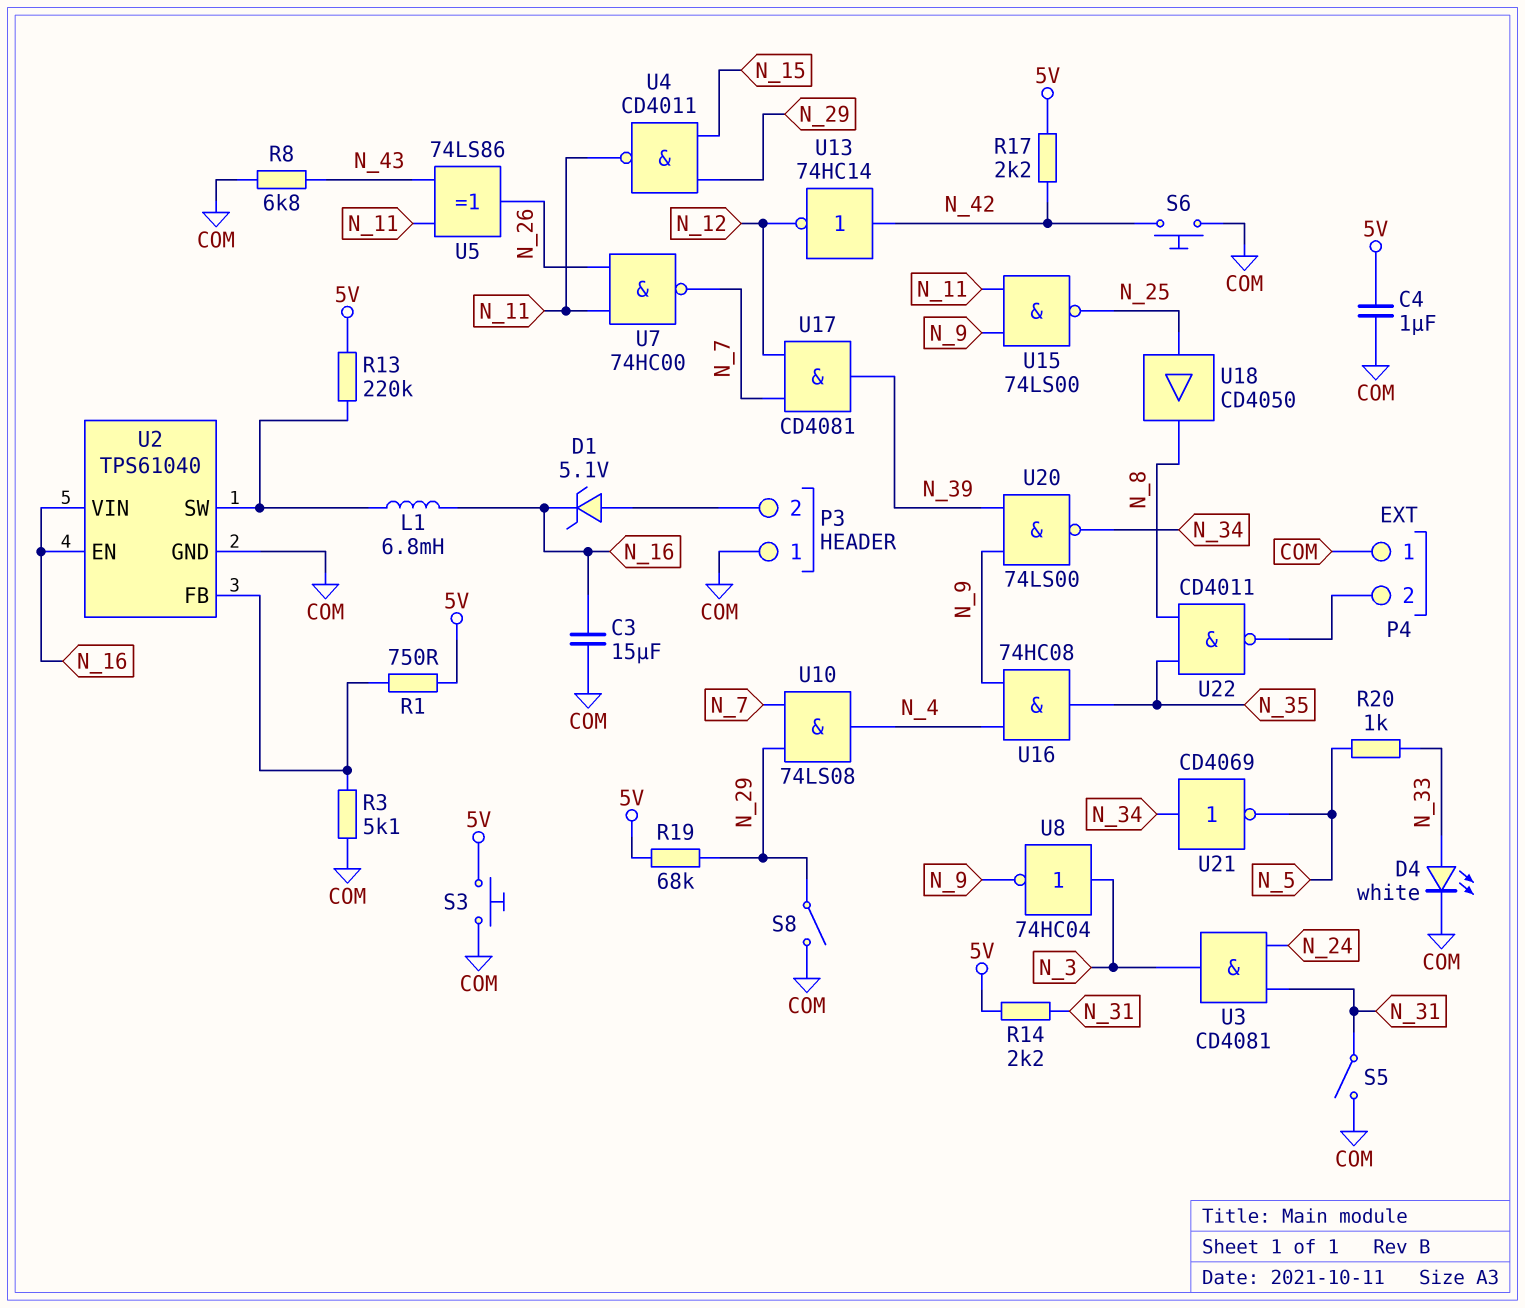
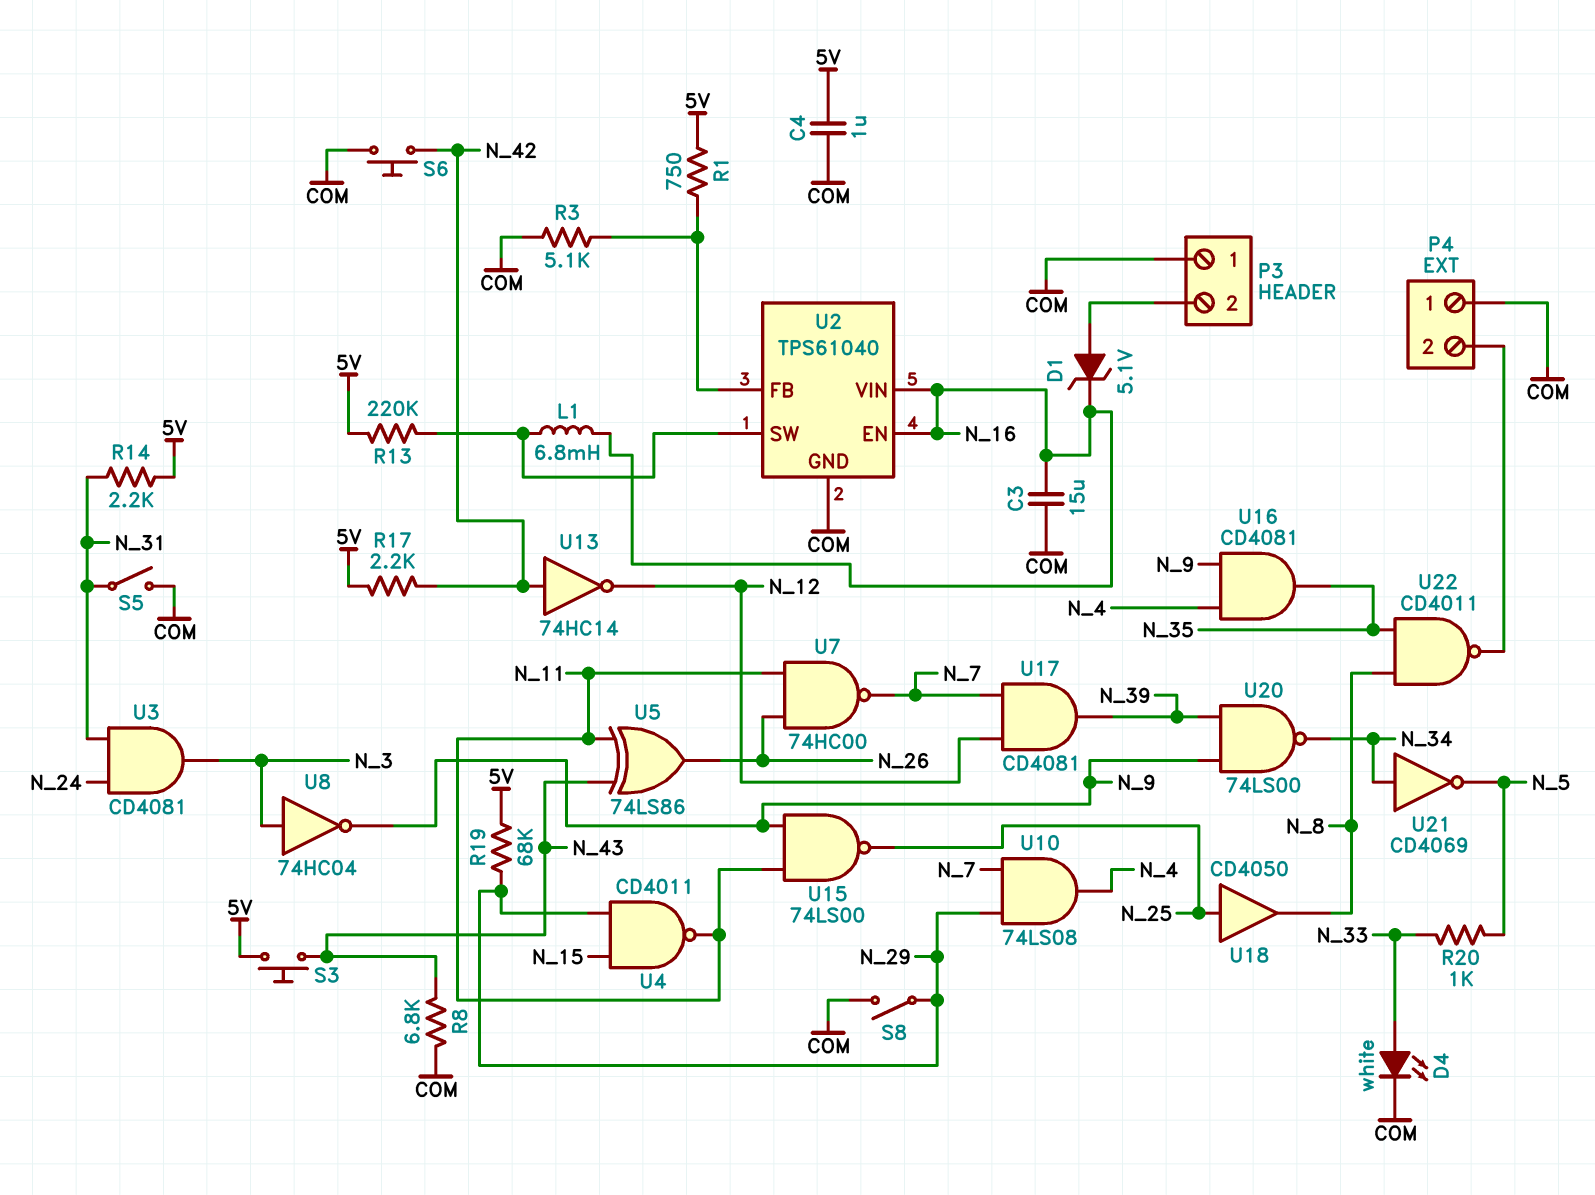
S3: button (5V, COM) -> button (5V, N_43)
U16: AND 74HC08 (in N_4, in N_9, out N_35) -> AND CD4081 (in N_4, in N_9, out N_35)

